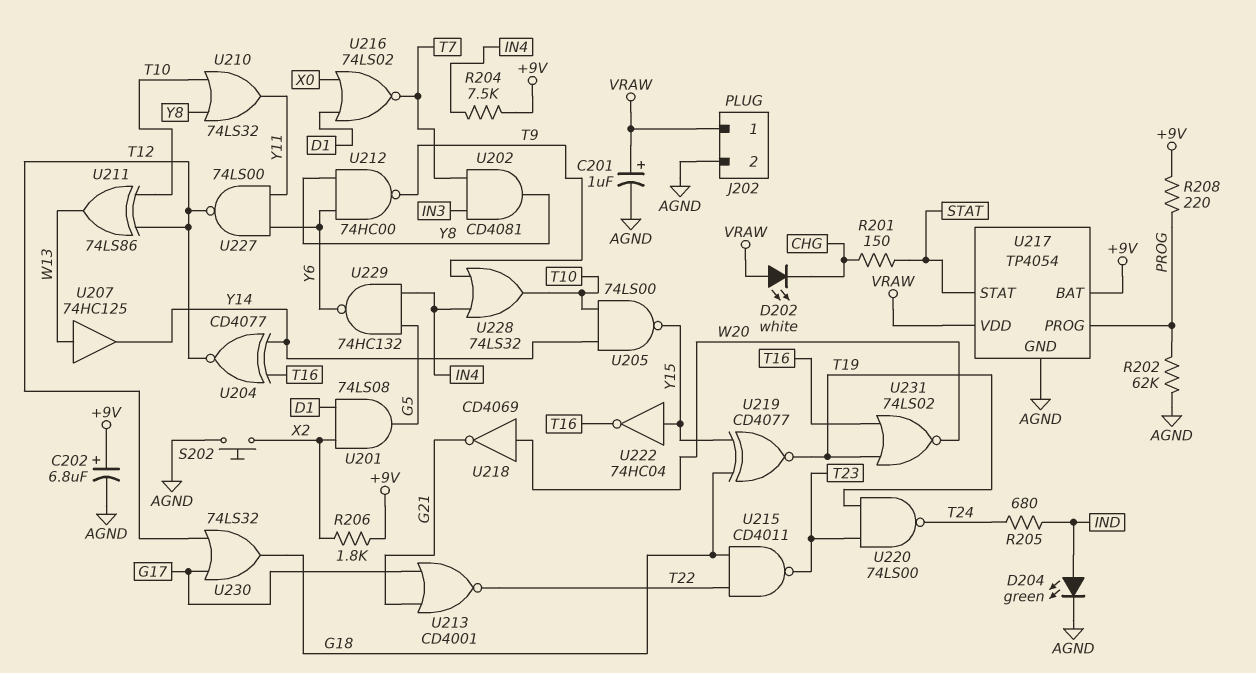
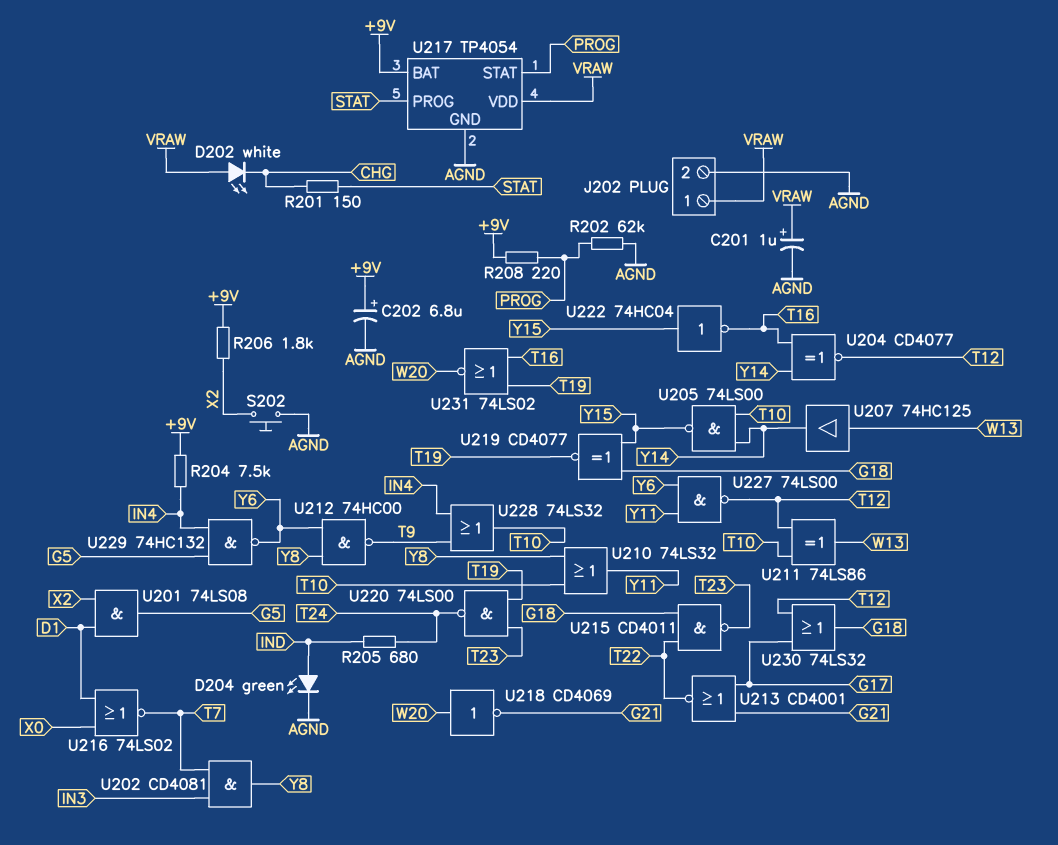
U217 pin PROG: PROG -> STAT
U217 pin STAT: STAT -> PROG

